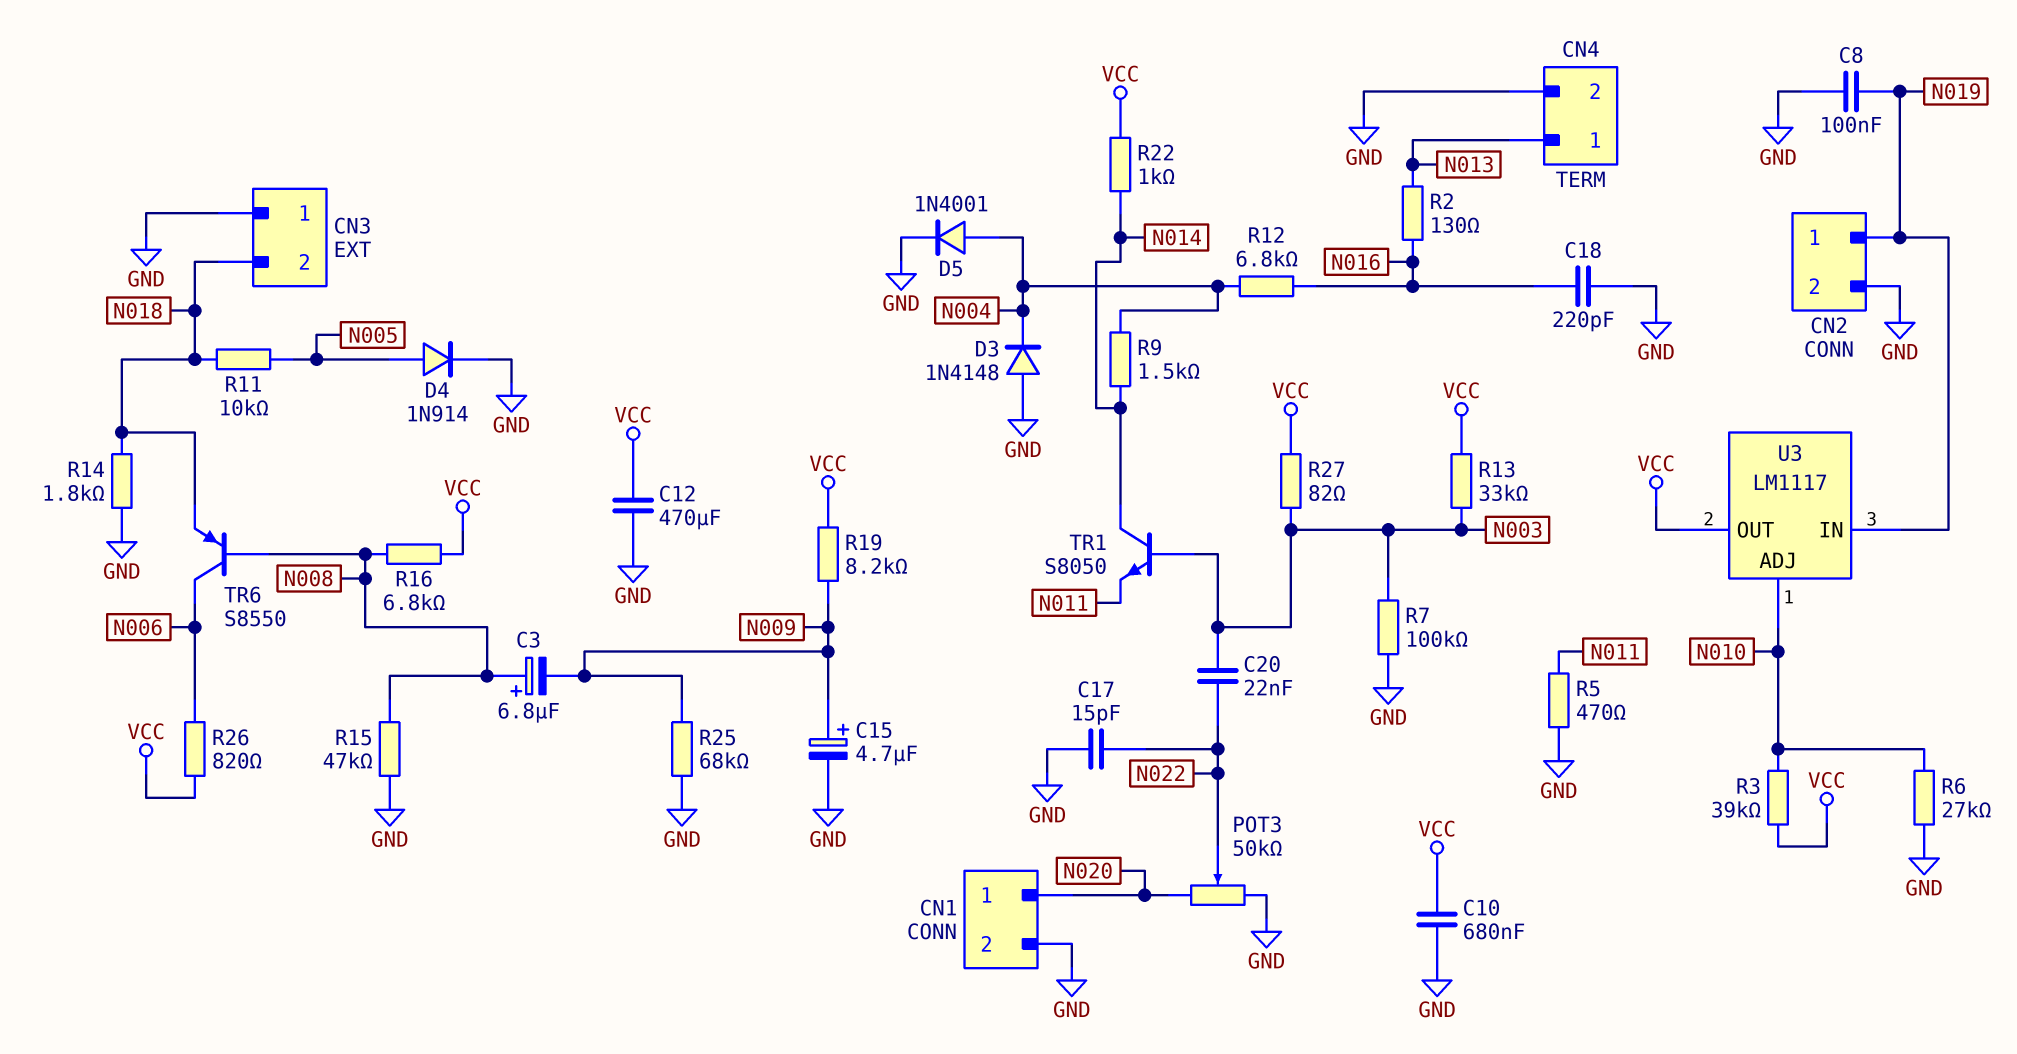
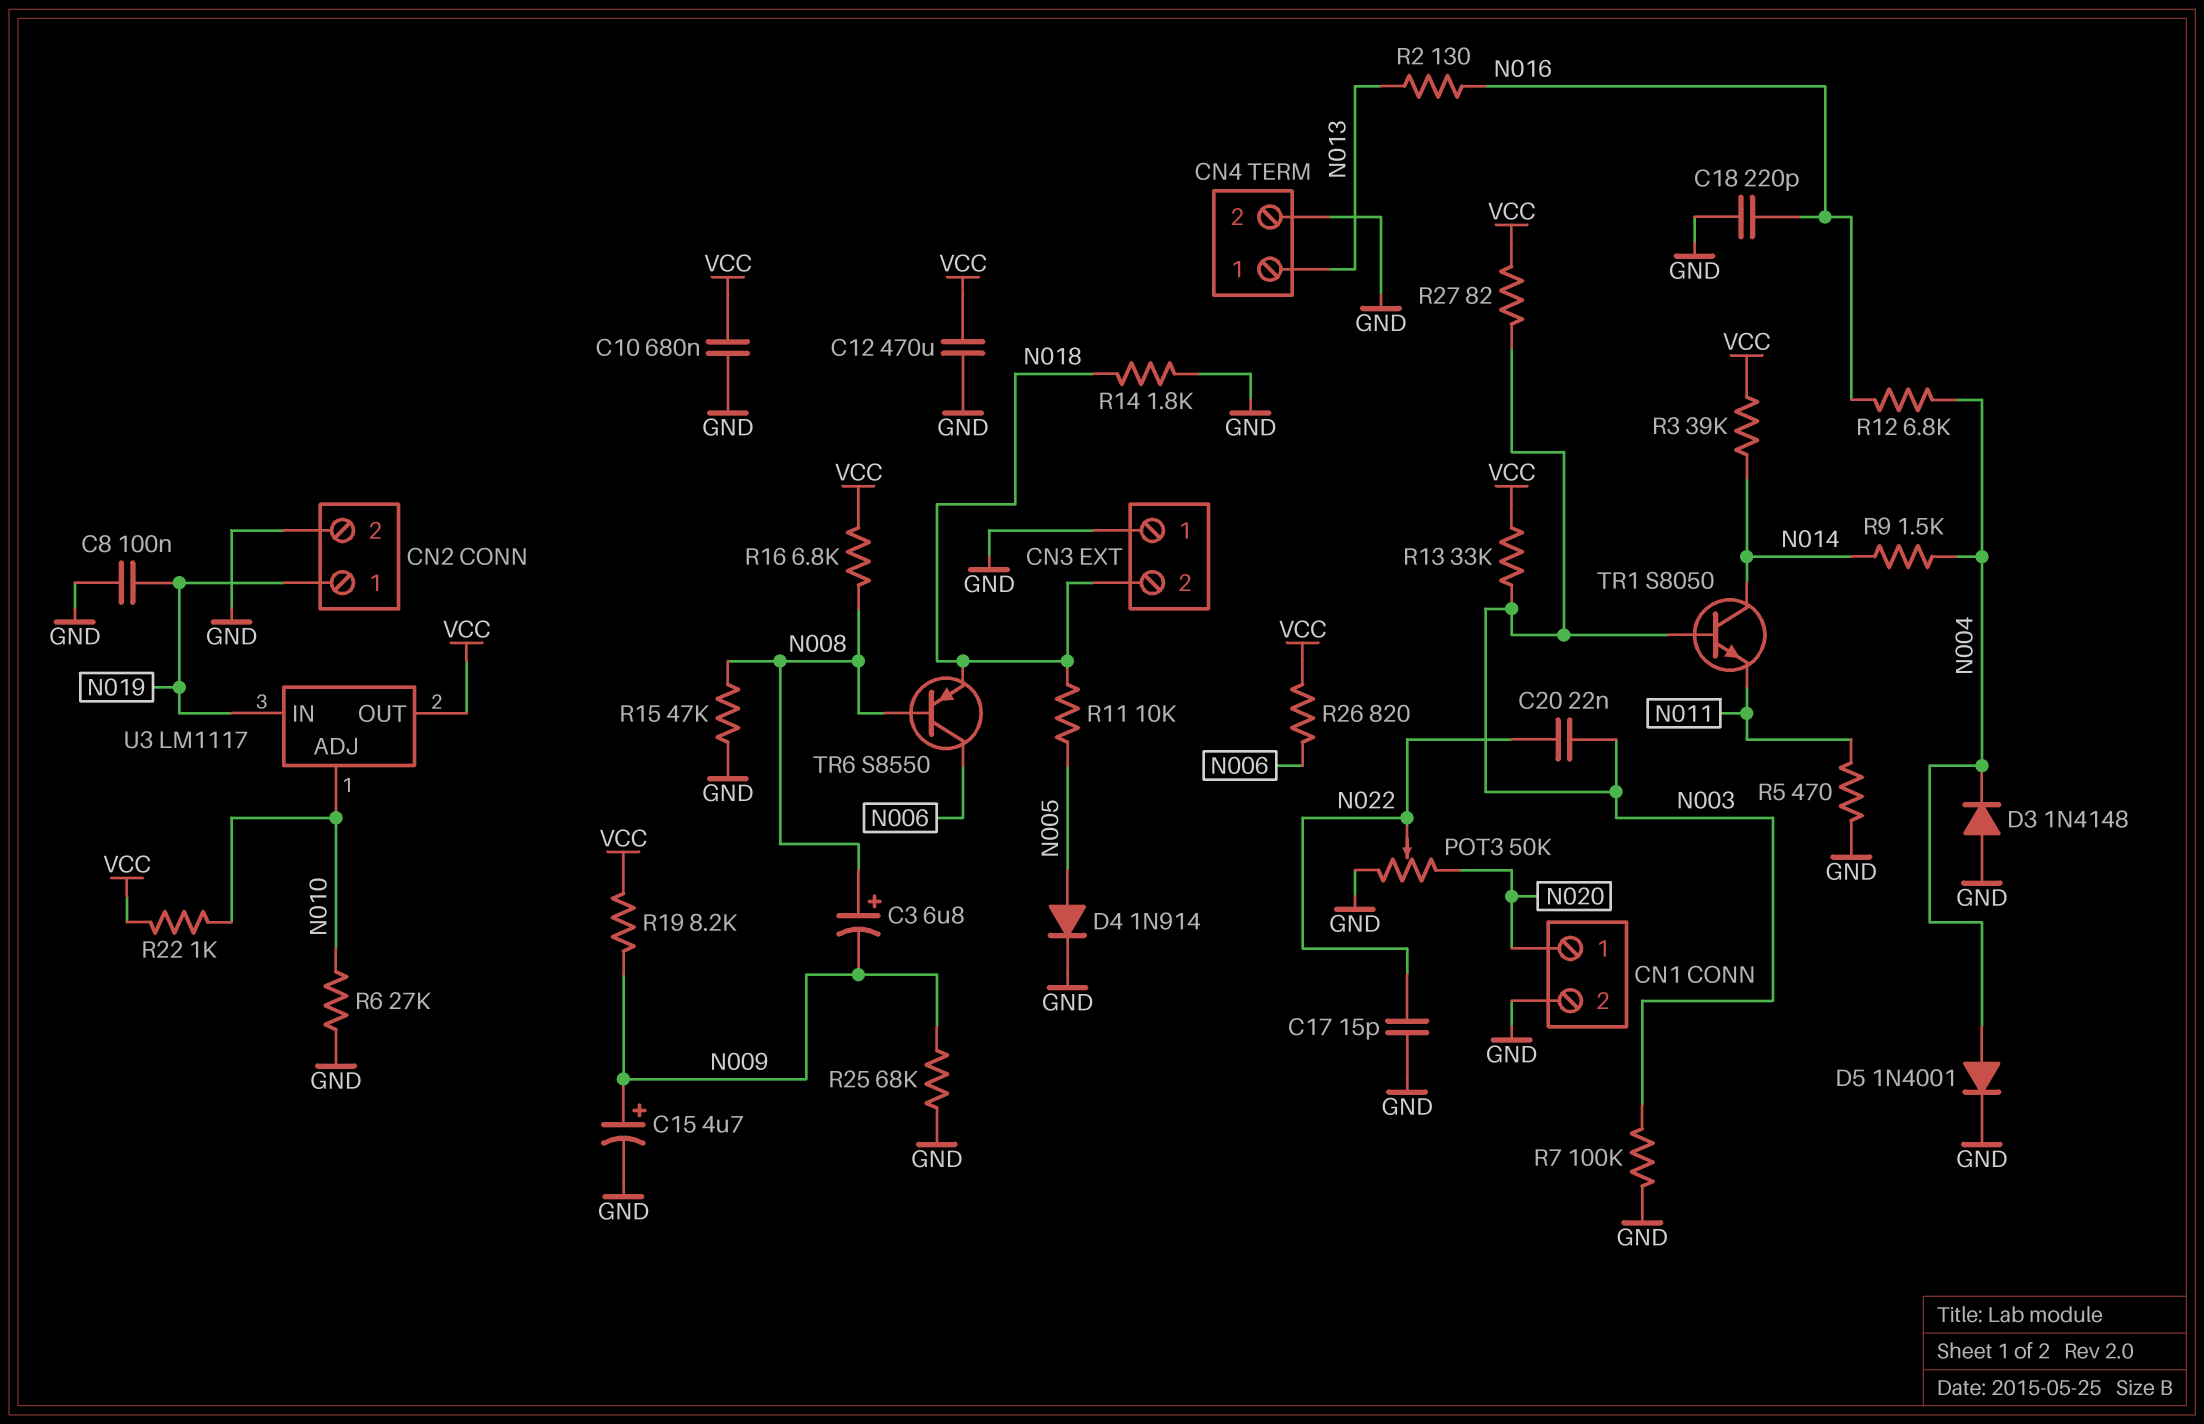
R3: 39k (N010, VCC) -> 39k (N014, VCC)
R22: 1k (N014, VCC) -> 1k (N010, VCC)

